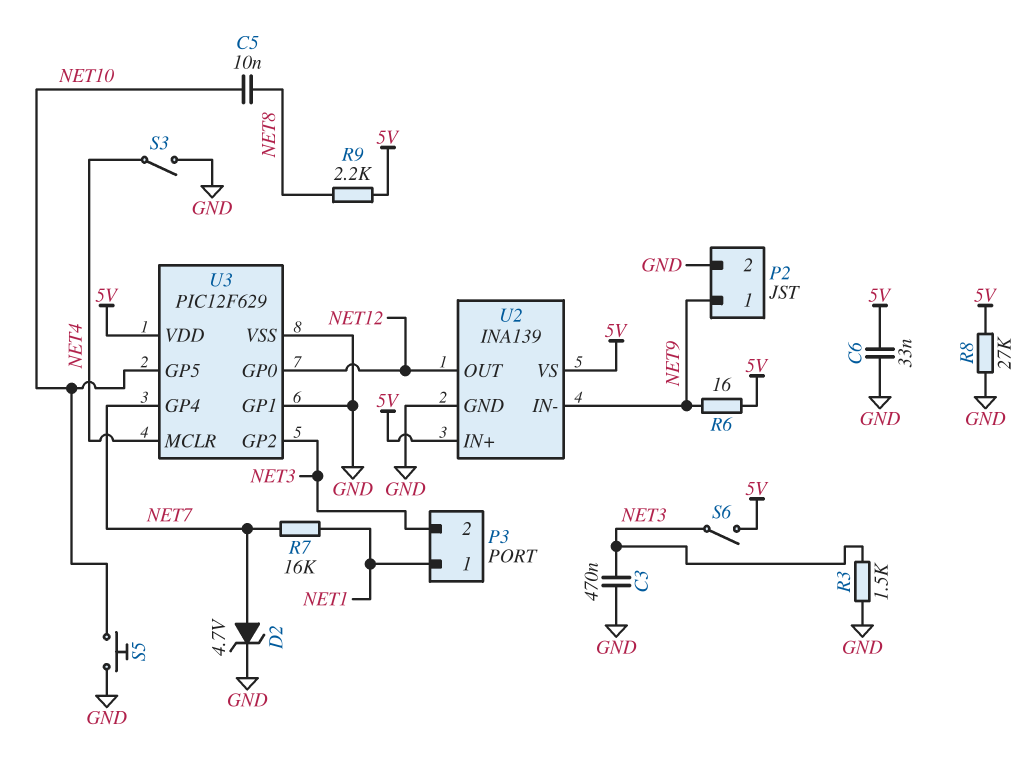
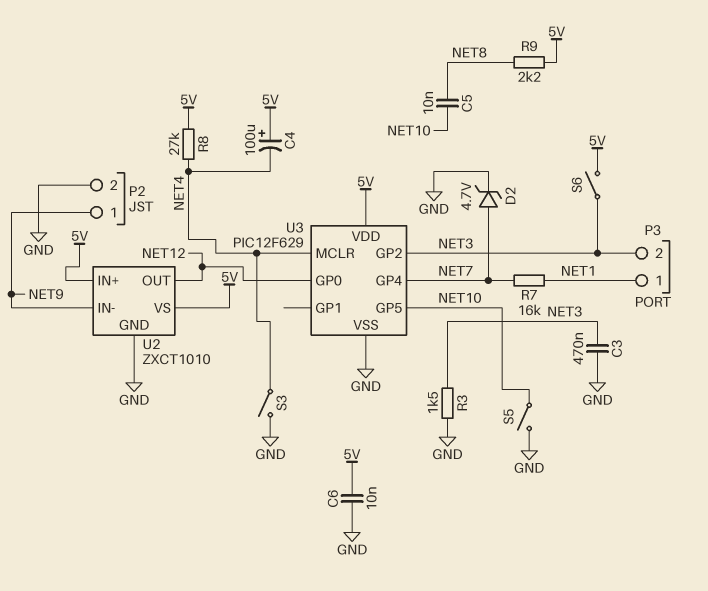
C4: none -> 100uF (plus 5V, minus NET4)
C6: 33nF (5V, GND) -> 10nF (5V, GND)
R6: 16 (5V, NET9) -> none
R8: 27k (5V, GND) -> 27k (5V, NET4)
S5: button (GND, NET10) -> switch (GND, NET10)
U2: INA139 -> ZXCT1010
U3 pin GP1: GND -> none

